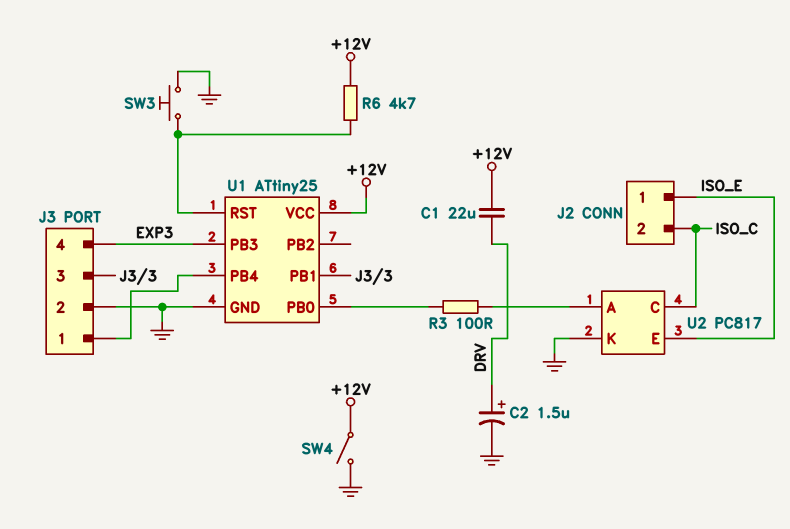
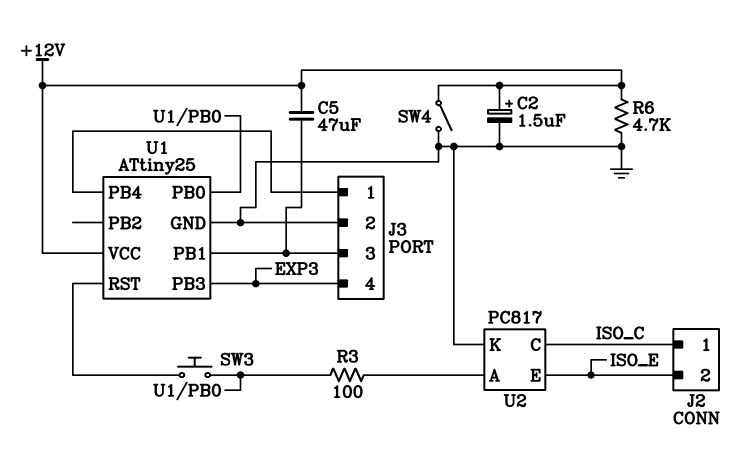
C1: 22uF (+12V, DRV) -> none
C2: 1.5uF (plus DRV, minus GND) -> 1.5uF (plus +12V, minus GND)
C5: none -> 47uF (+12V, J3/3)
J2 pin 1: ISO_E -> ISO_C
J2 pin 2: ISO_C -> ISO_E
R6: 4.7k (+12V, U1/RST) -> 4.7k (+12V, GND)
SW3: button (GND, U1/RST) -> button (U1/PB0, U1/RST)

